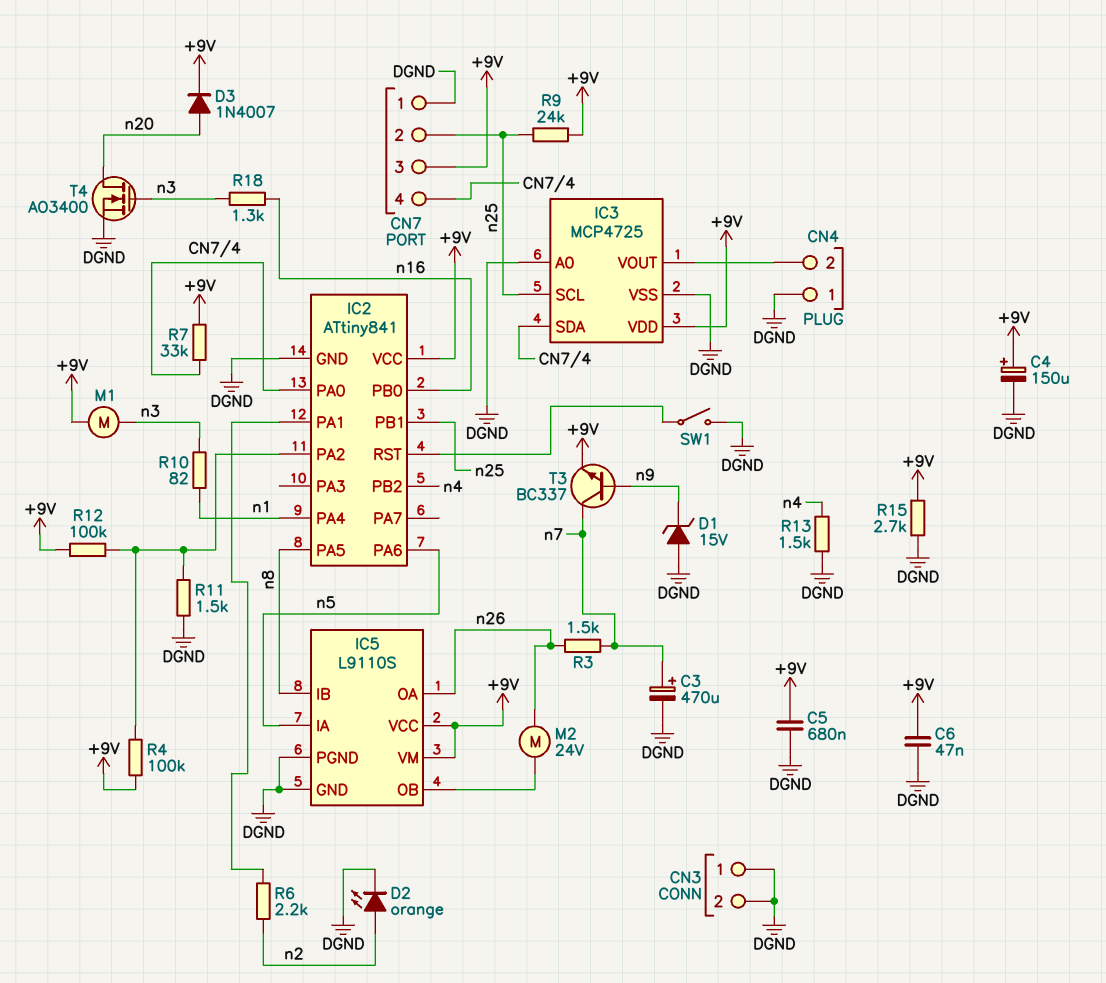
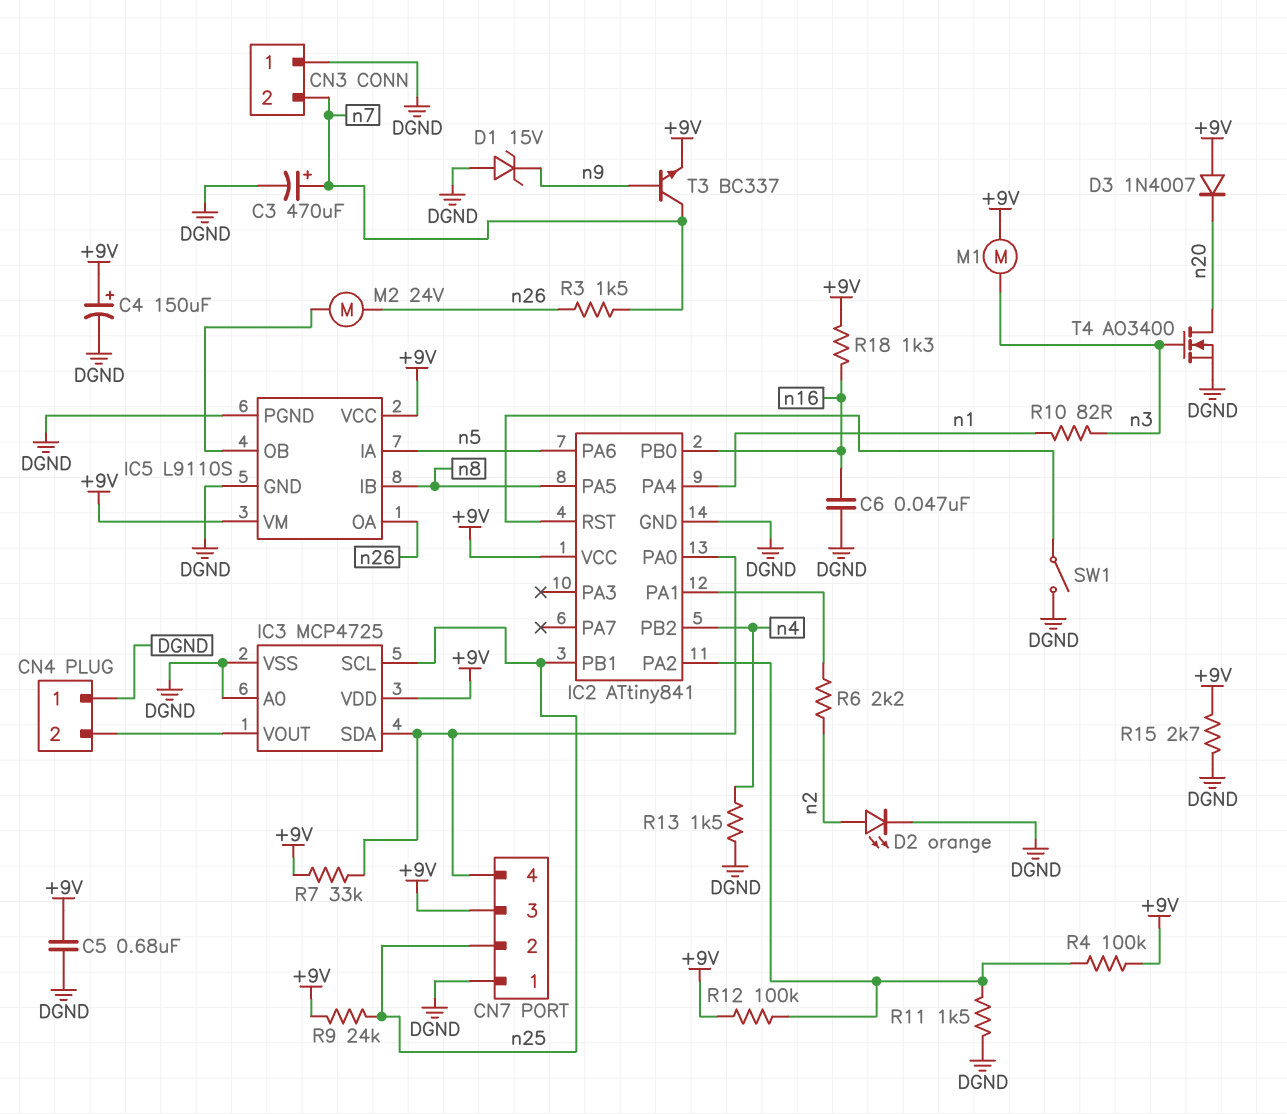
C6: 47nF (+9V, DGND) -> 47nF (DGND, n16)
CN3 pin 2: DGND -> n7
D3: diode 1N4007 (A n20, K +9V) -> diode 1N4007 (A +9V, K n20)
R18: 1.3k (n3, n16) -> 1.3k (+9V, n16)

